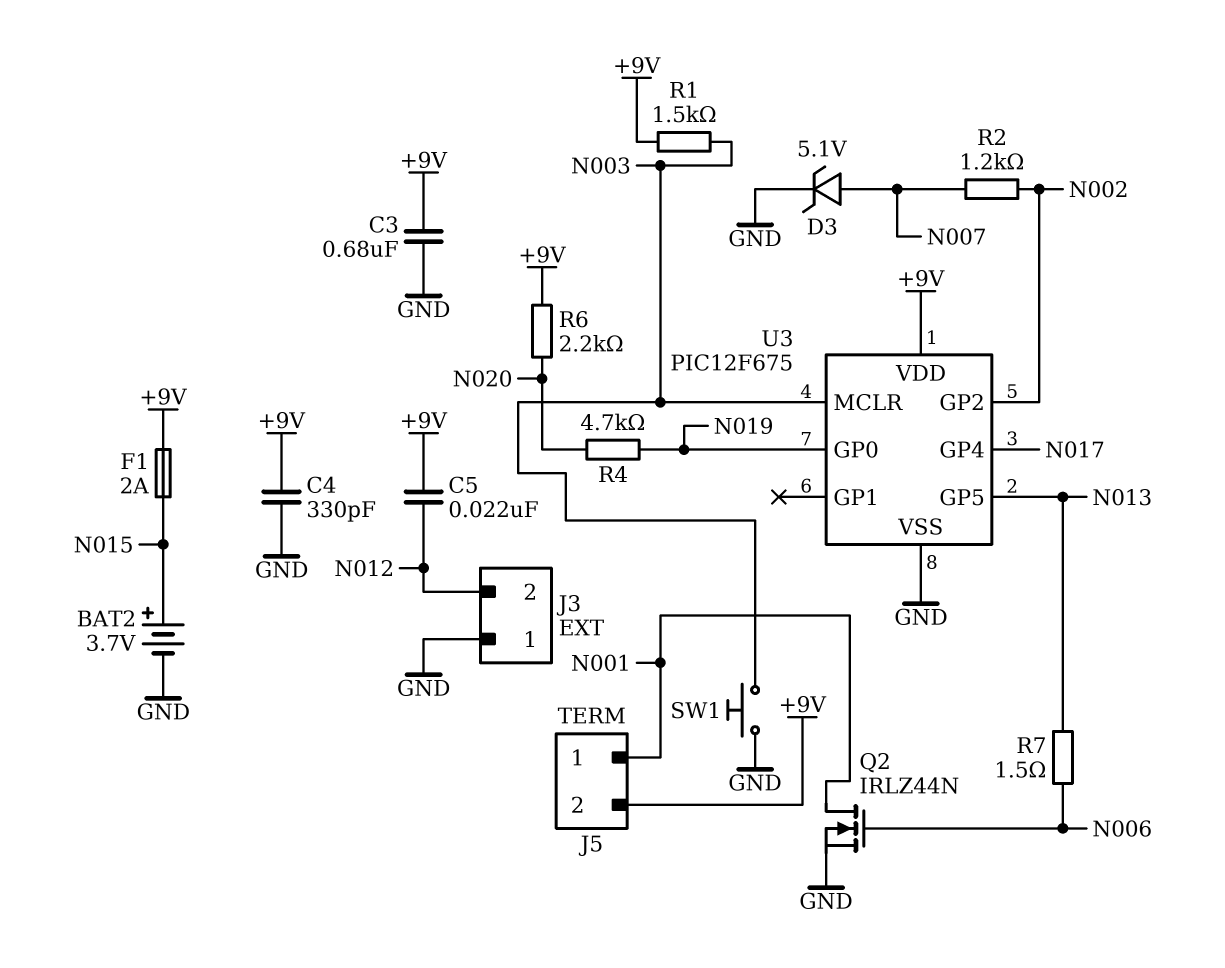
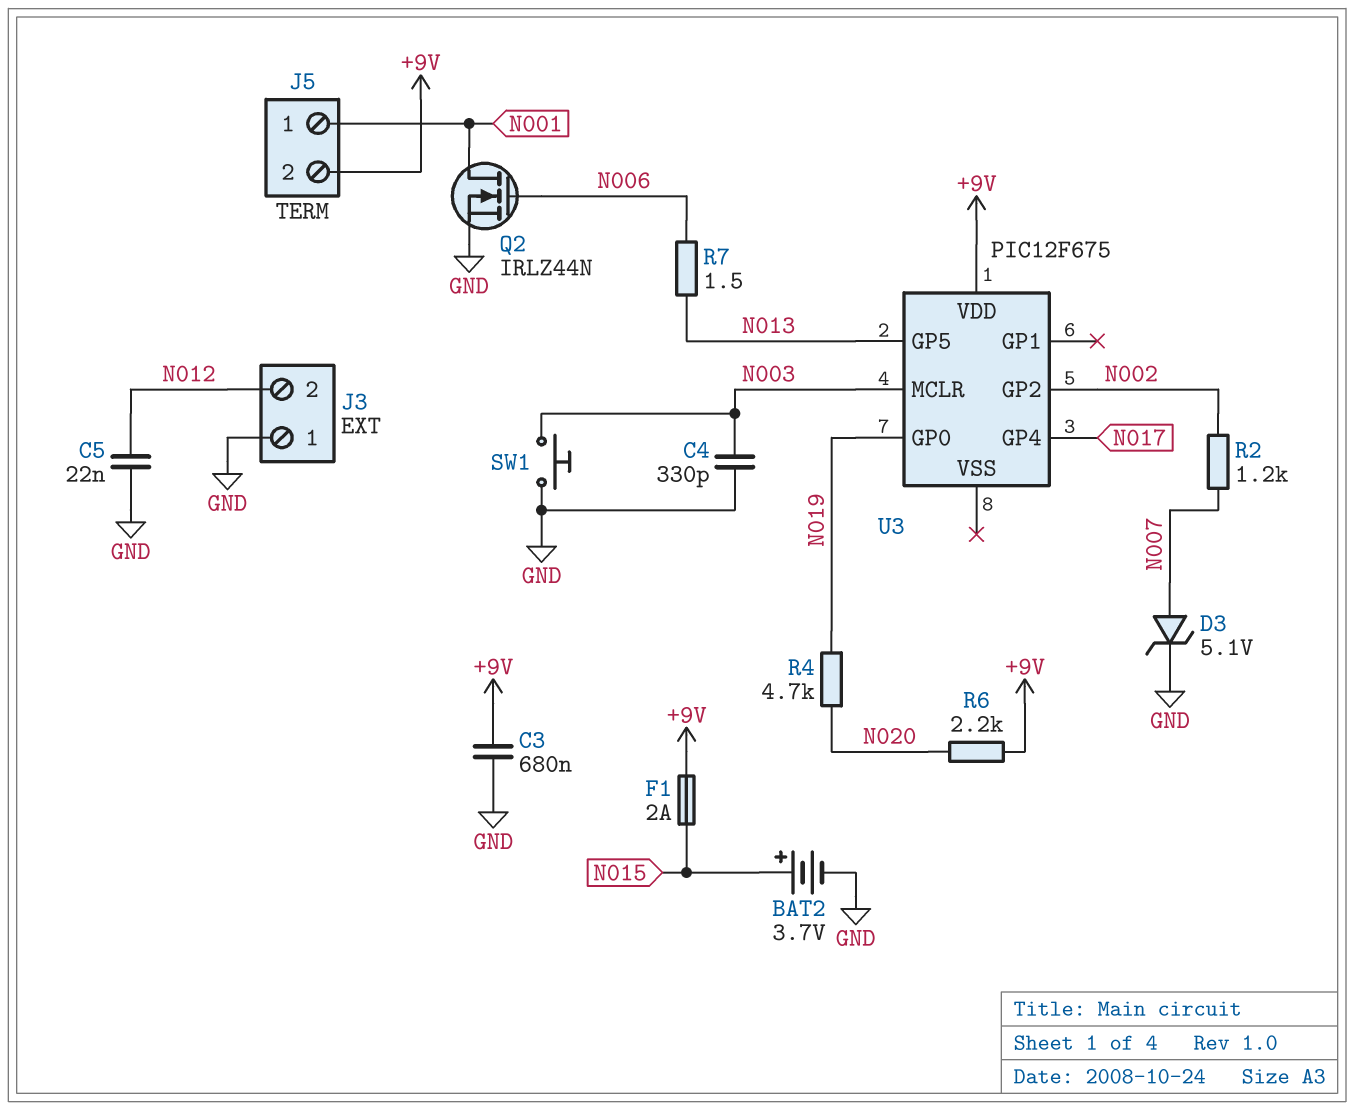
C4: 330pF (+9V, GND) -> 330pF (GND, N003)
C5: 22nF (+9V, N012) -> 22nF (GND, N012)
R1: 1.5k (+9V, N003) -> none
U3 pin VSS: GND -> none

